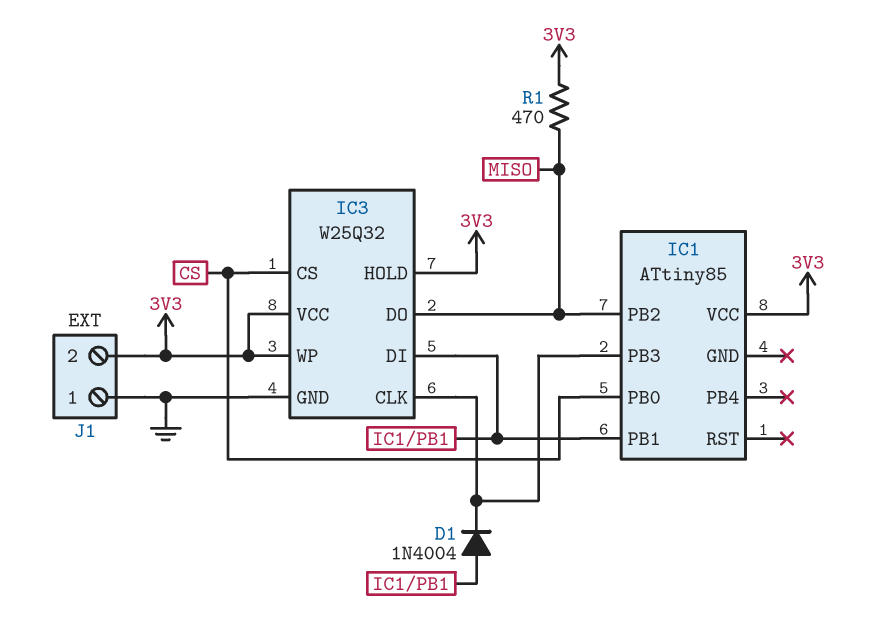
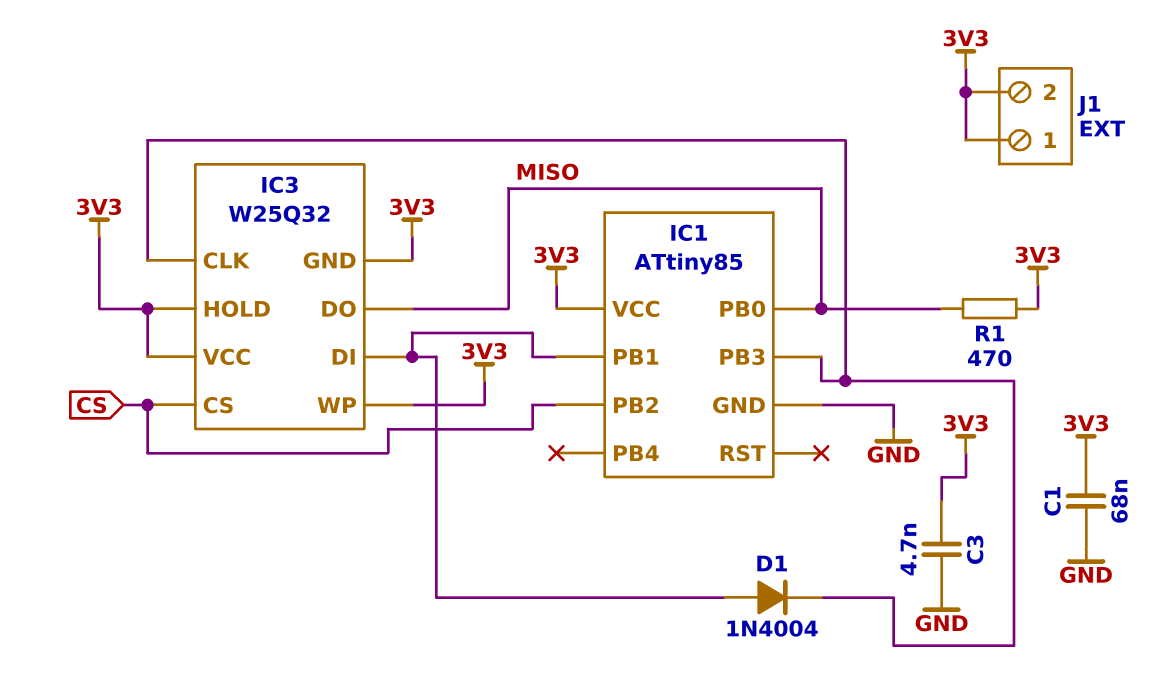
C1: none -> 68nF (3V3, GND)
C3: none -> 4.7nF (3V3, GND)
IC1 pin GND: none -> GND
IC1 pin PB0: CS -> MISO
IC1 pin PB2: MISO -> CS
IC3 pin GND: GND -> 3V3
J1 pin 1: GND -> 3V3

